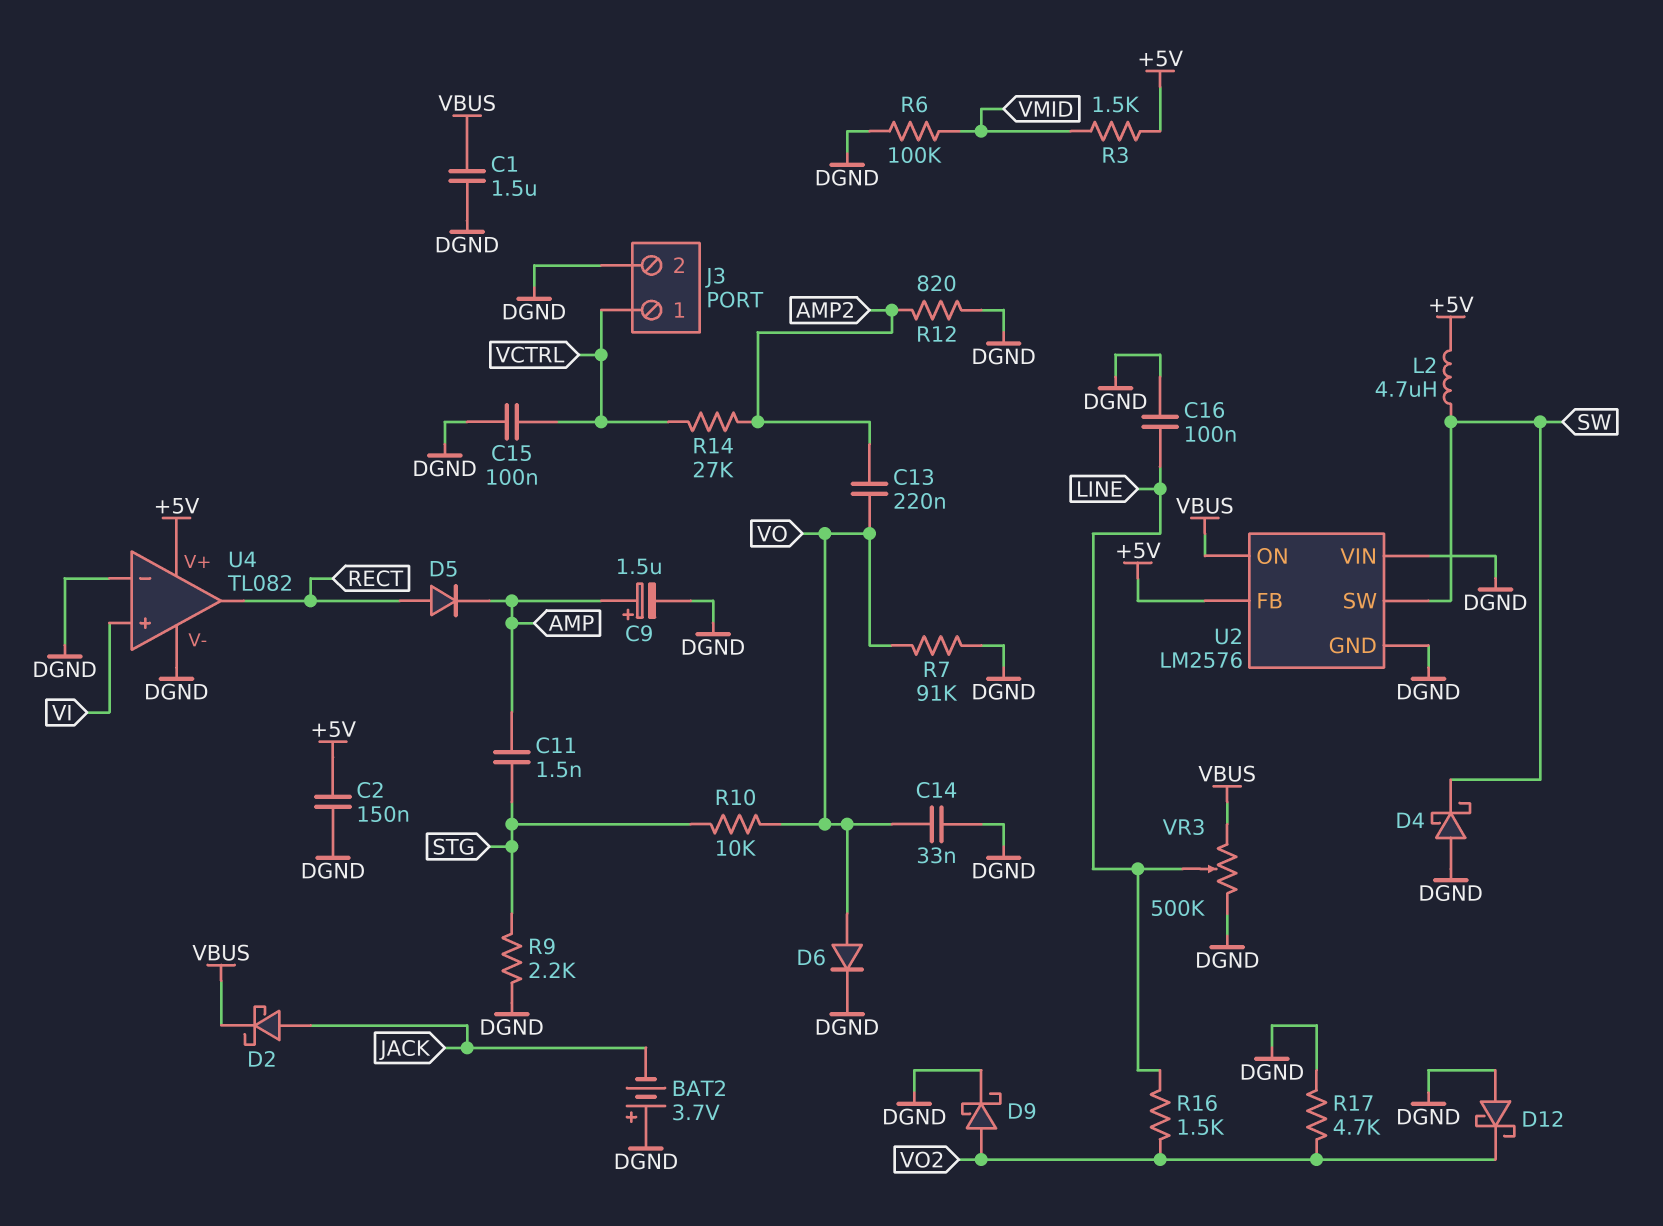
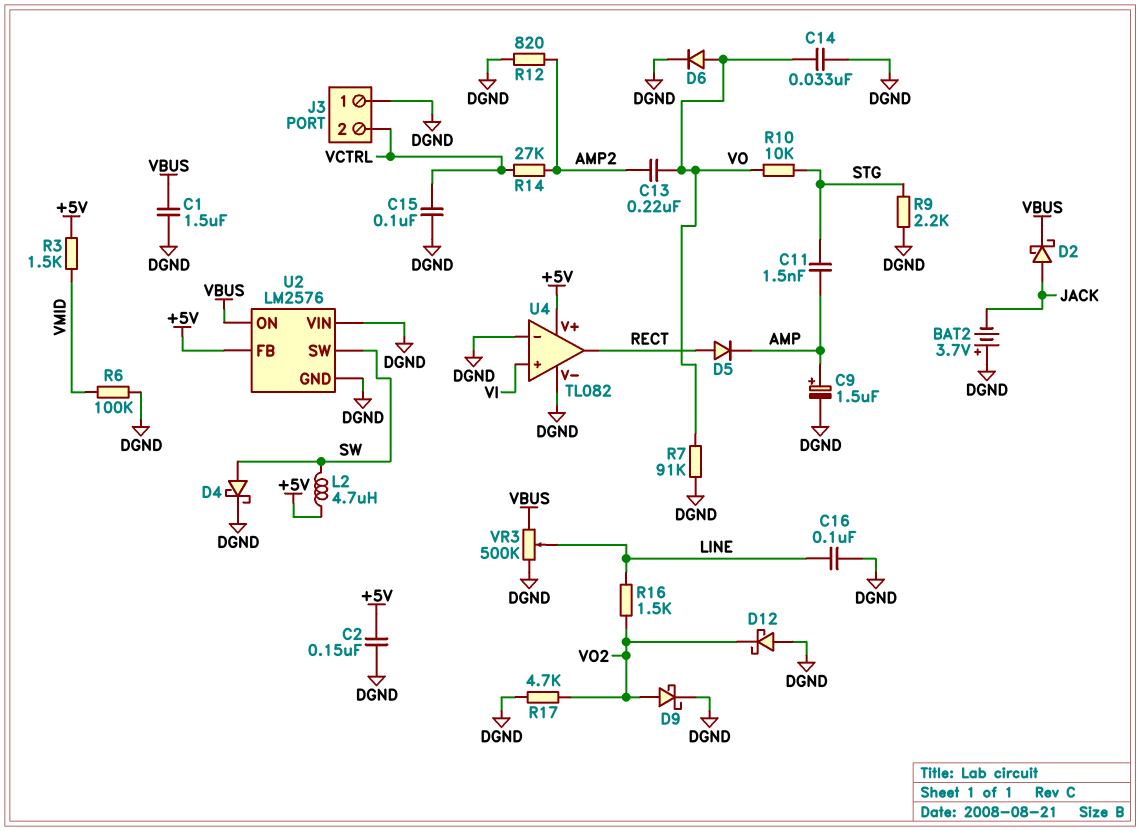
D4: schottky (A DGND, K SW) -> schottky (A SW, K DGND)
J3 pin 1: VCTRL -> DGND
J3 pin 2: DGND -> VCTRL

